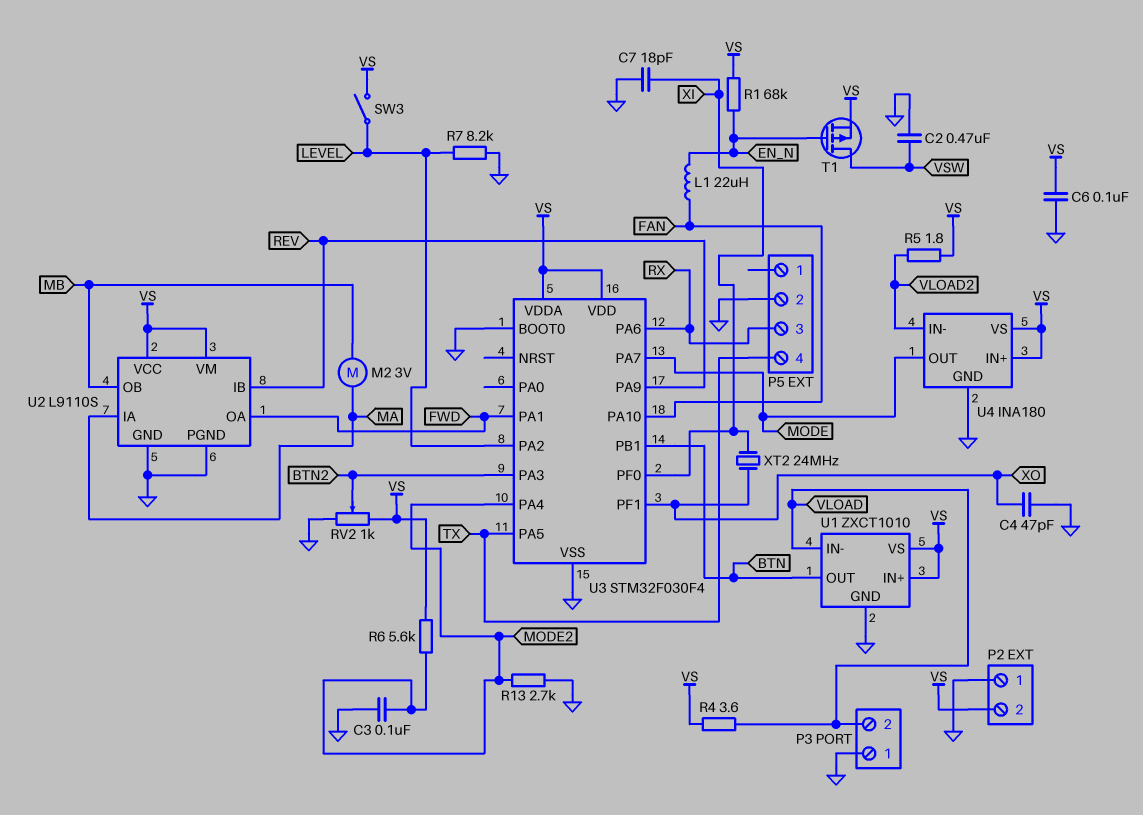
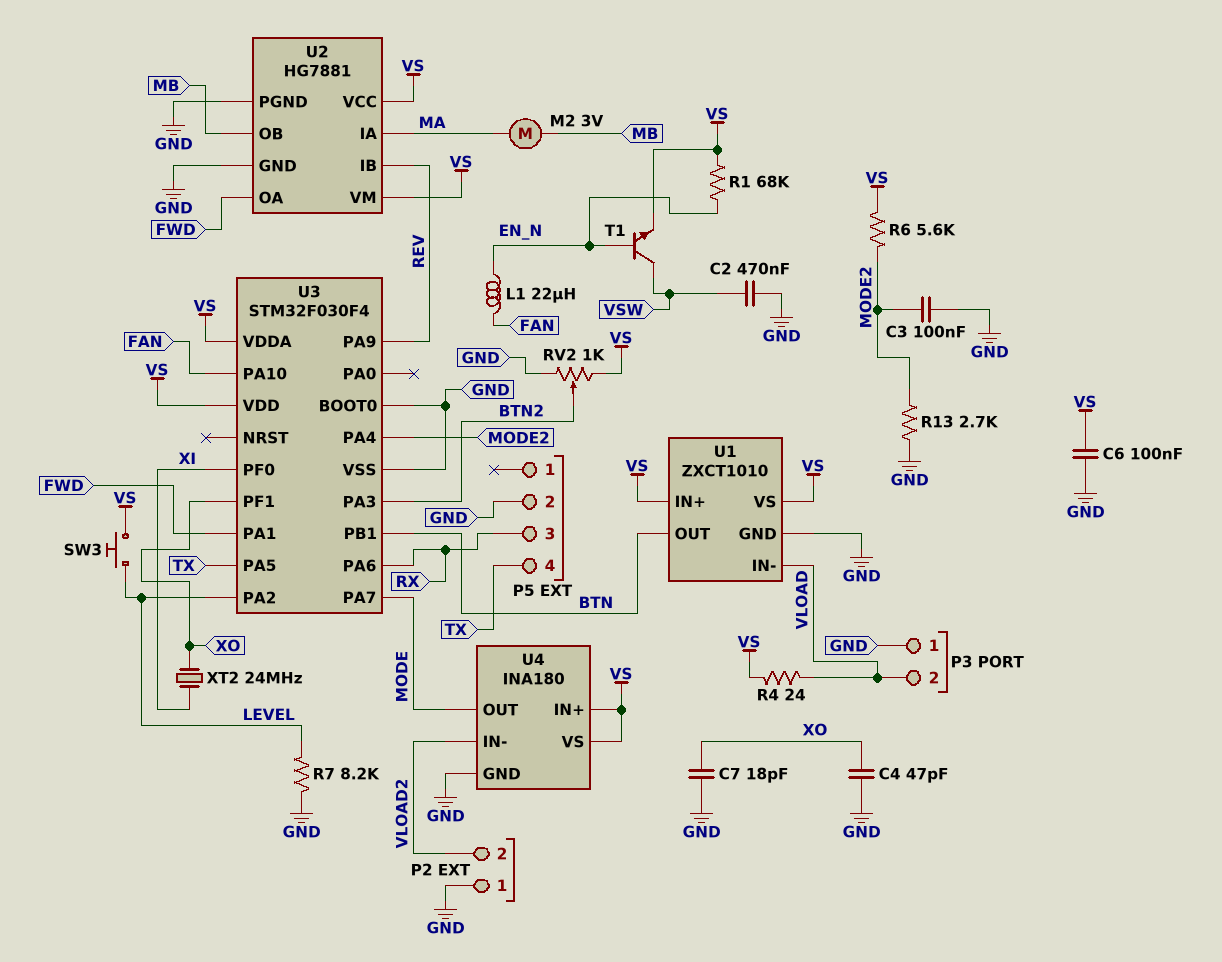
C7: 18pF (GND, XI) -> 18pF (GND, XO)
P2 pin 2: VS -> VLOAD2
R4: 3.6 (VLOAD, VS) -> 24 (VLOAD, VS)
R5: 1.8 (VLOAD2, VS) -> none
SW3: switch (LEVEL, VS) -> button (LEVEL, VS)
T1: PMOS (G EN_N, D VSW, S VS) -> NPN (B EN_N, C VSW, E VS)
U2: L9110S -> HG7881

